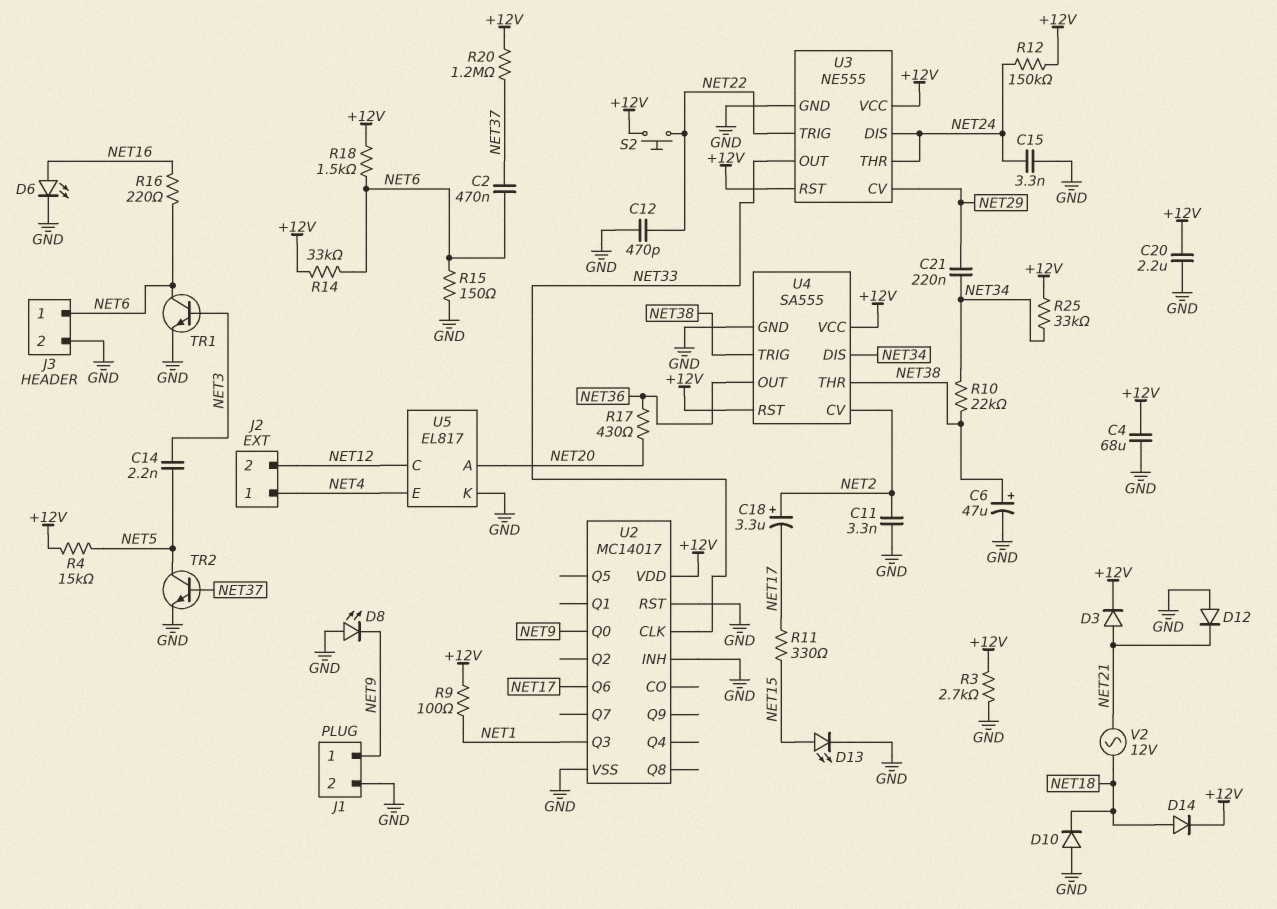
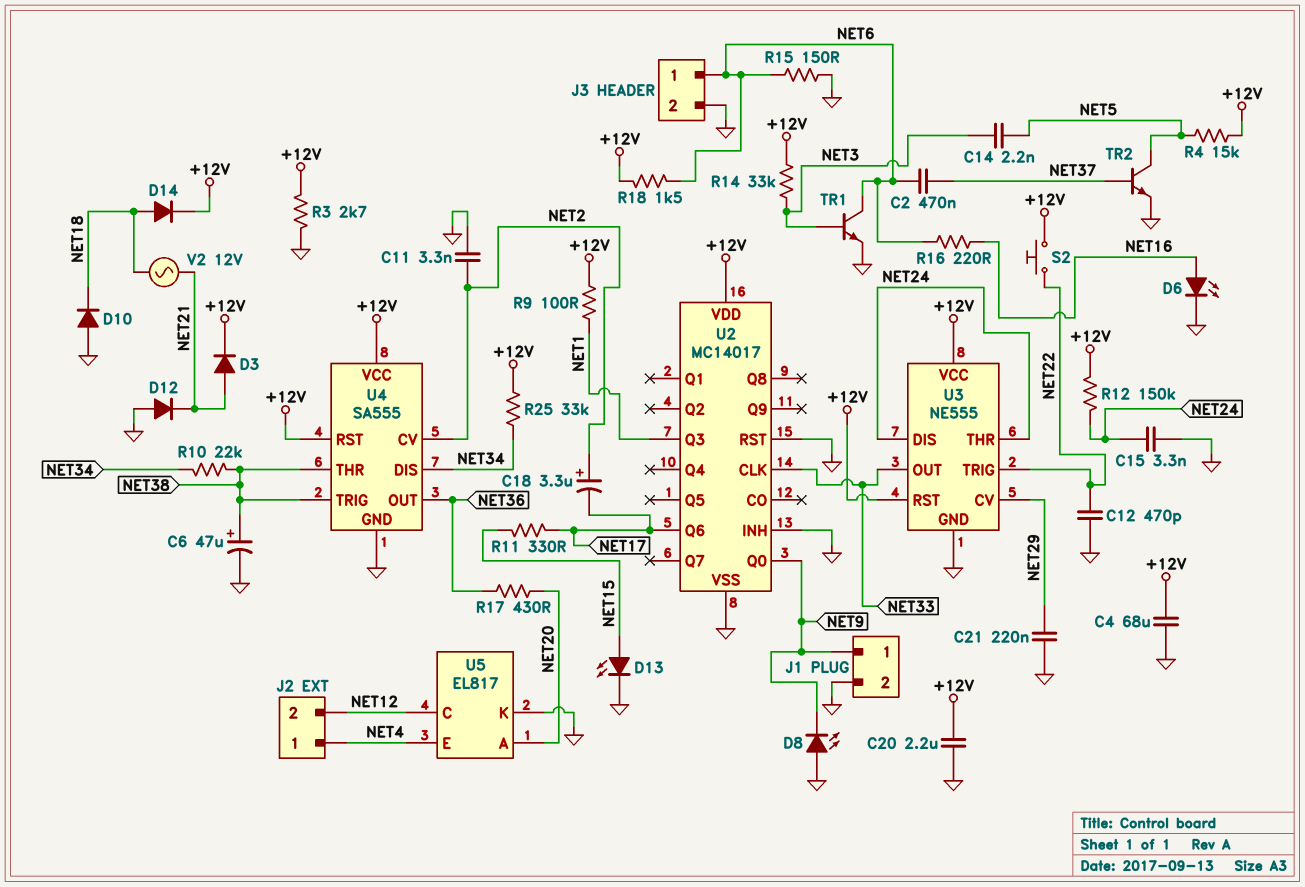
C21: 220nF (NET29, NET34) -> 220nF (GND, NET29)
R14: 33k (+12V, NET6) -> 33k (+12V, NET3)
R20: 1.2M (+12V, NET37) -> none

